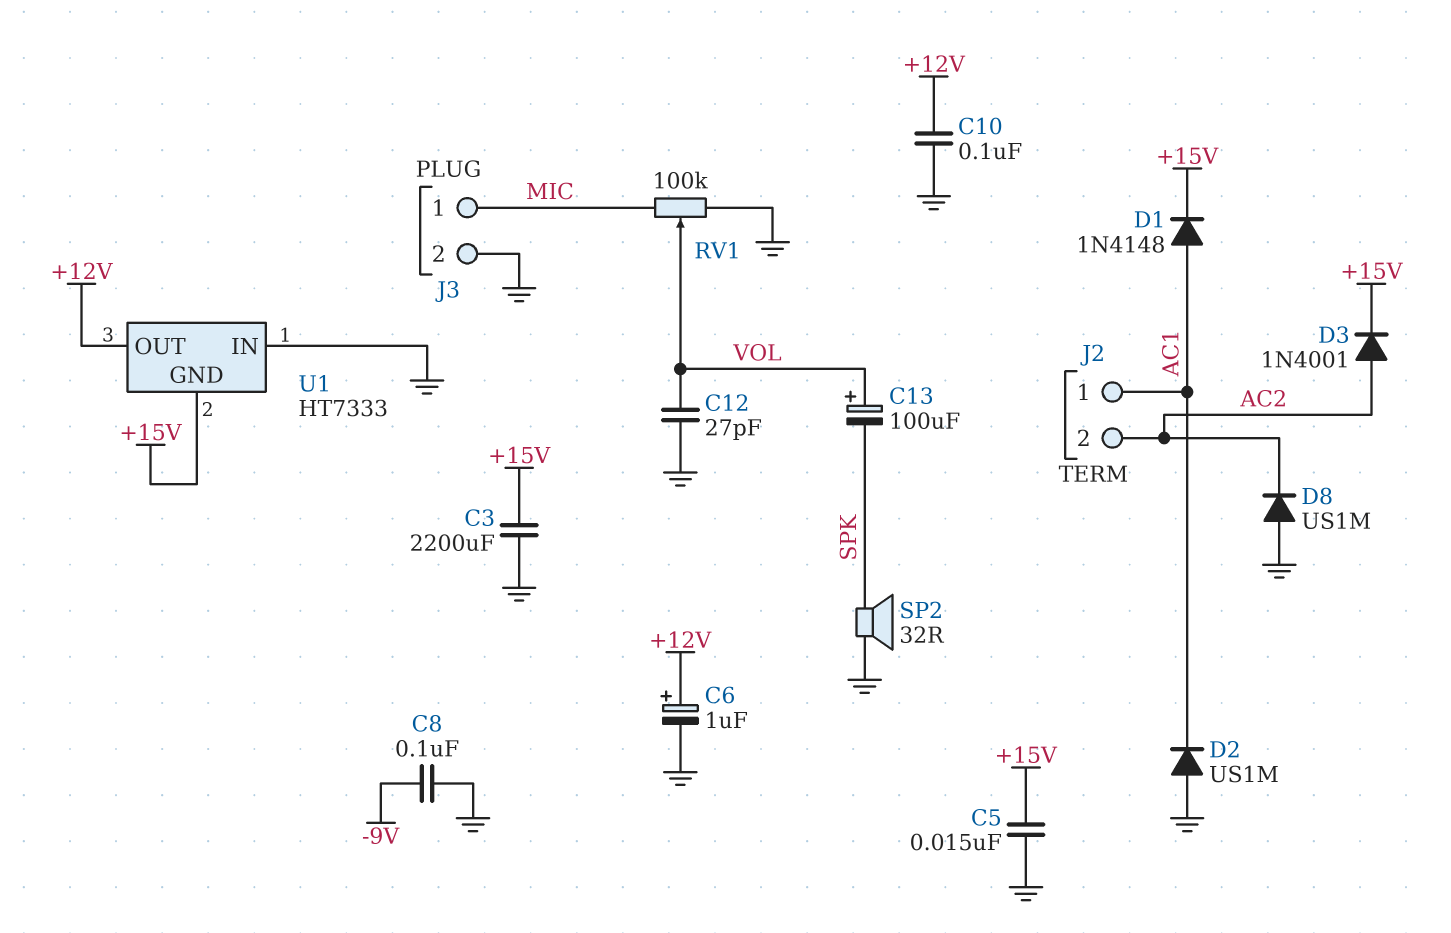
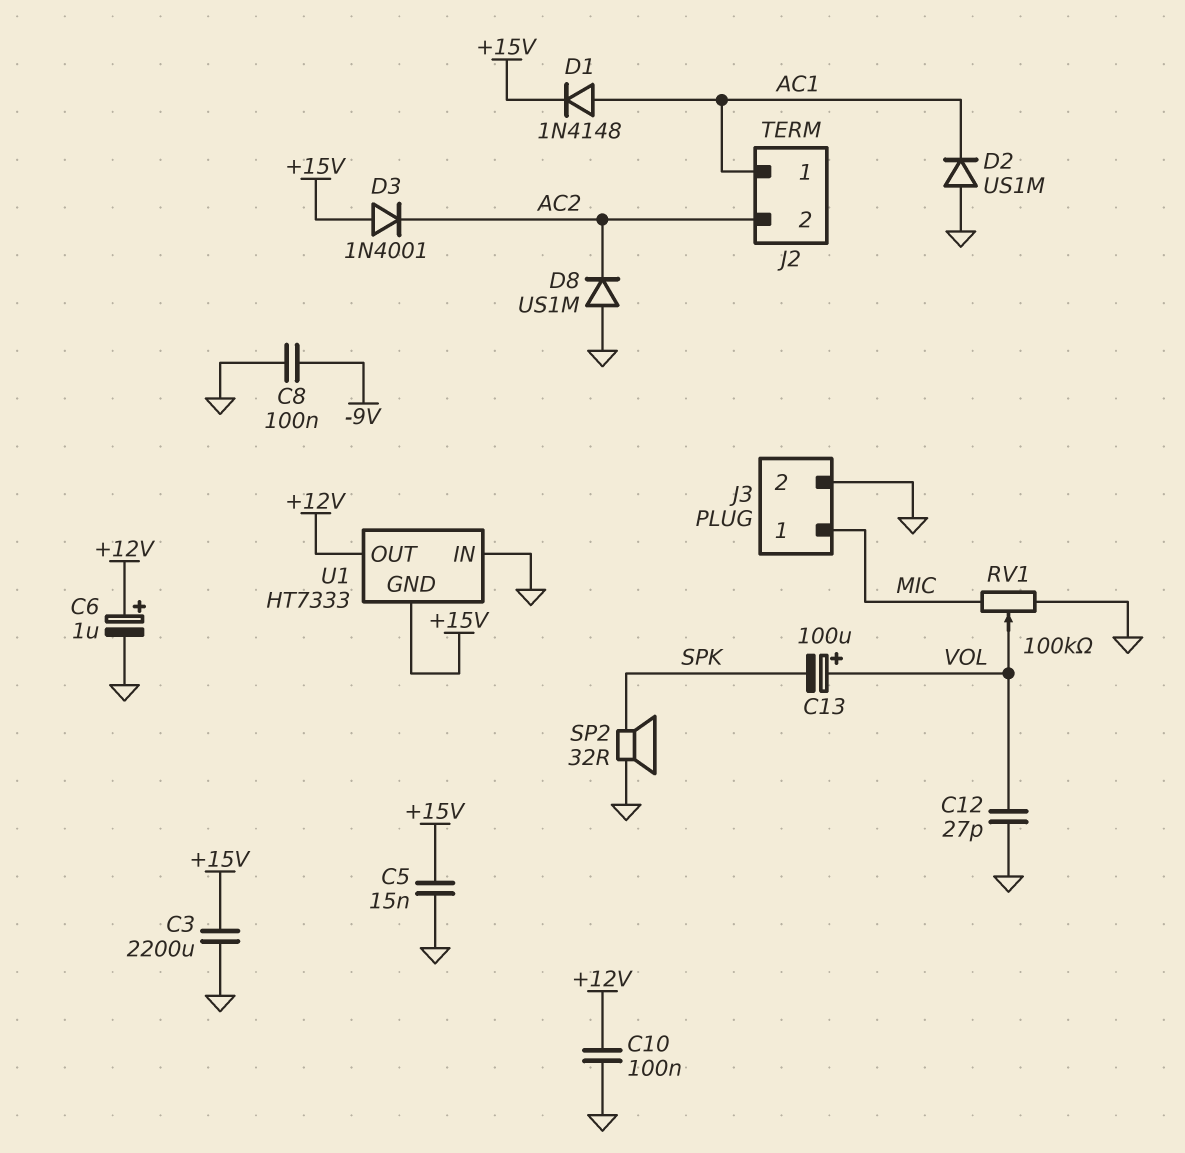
D3: diode 1N4001 (A AC2, K +15V) -> diode 1N4001 (A +15V, K AC2)

